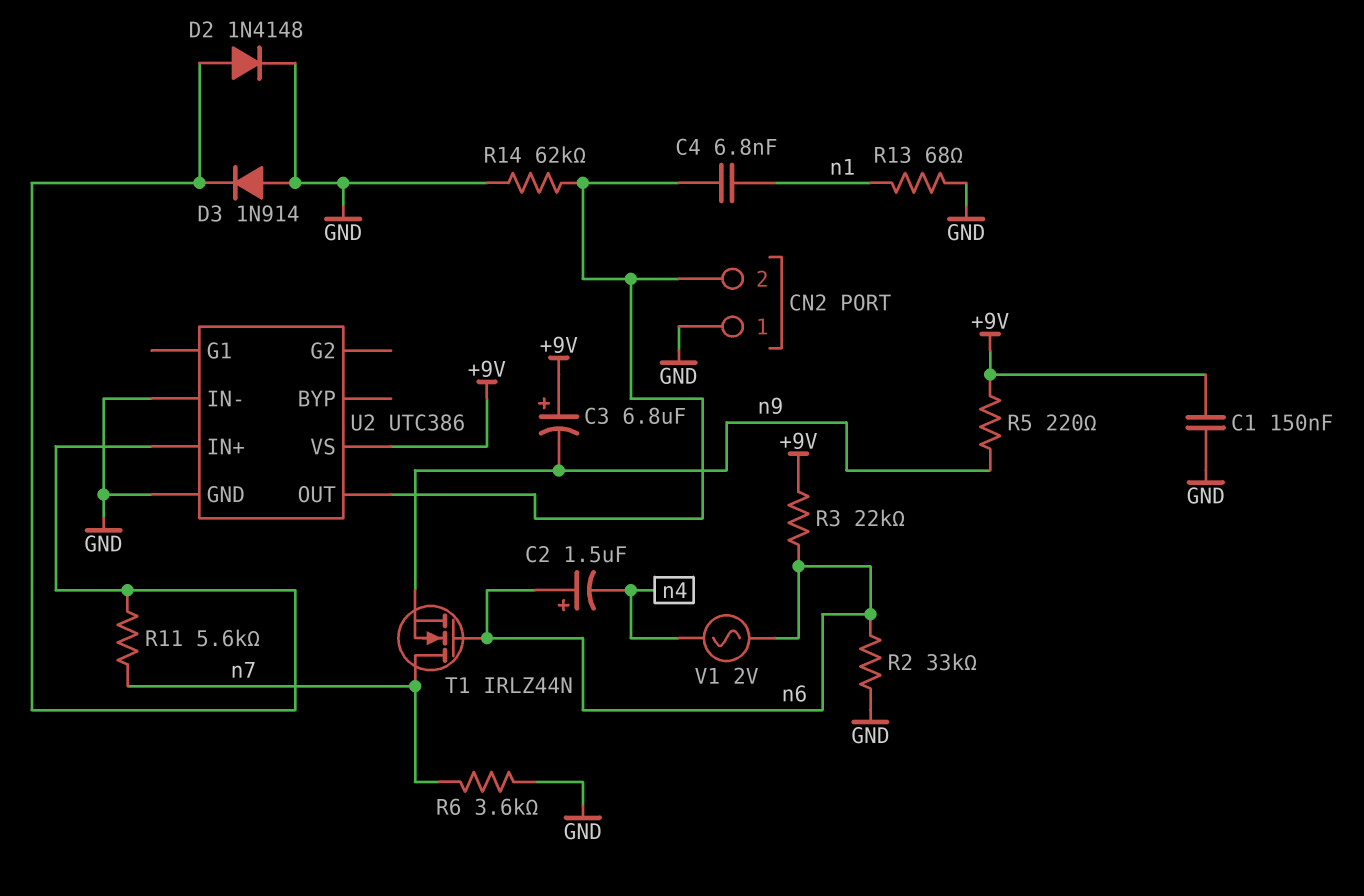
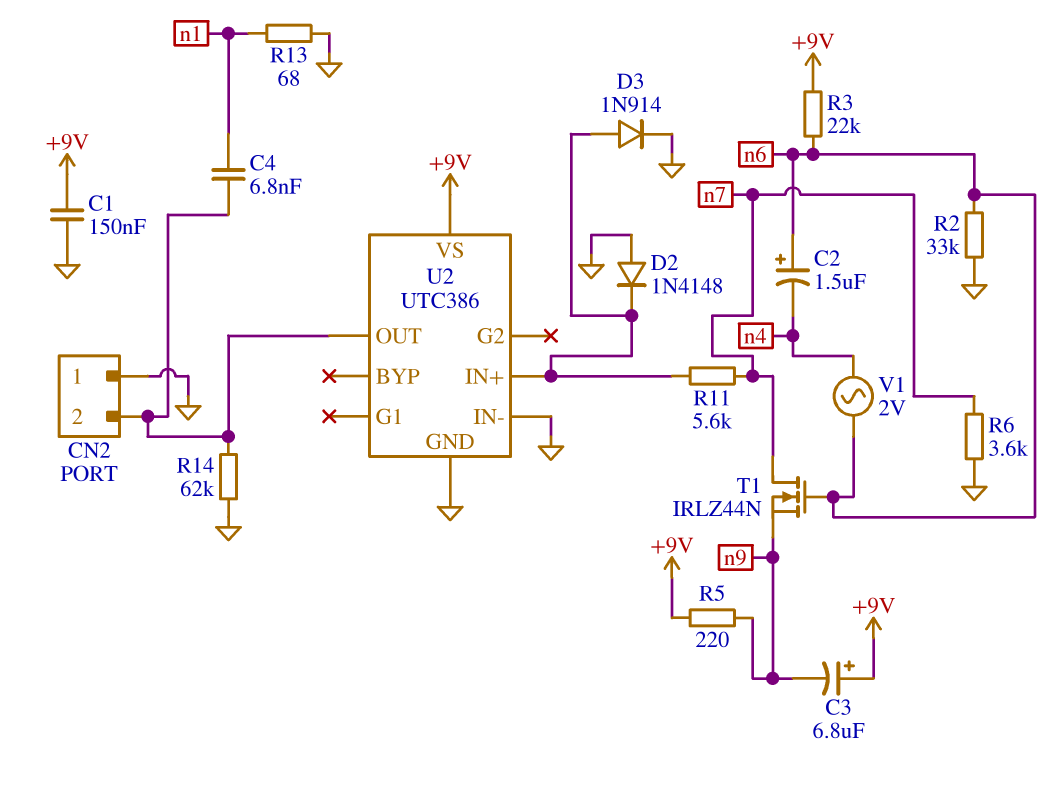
D2: diode 1N4148 (A U2/IN+, K GND) -> diode 1N4148 (A GND, K U2/IN+)
D3: diode 1N914 (A GND, K U2/IN+) -> diode 1N914 (A U2/IN+, K GND)

